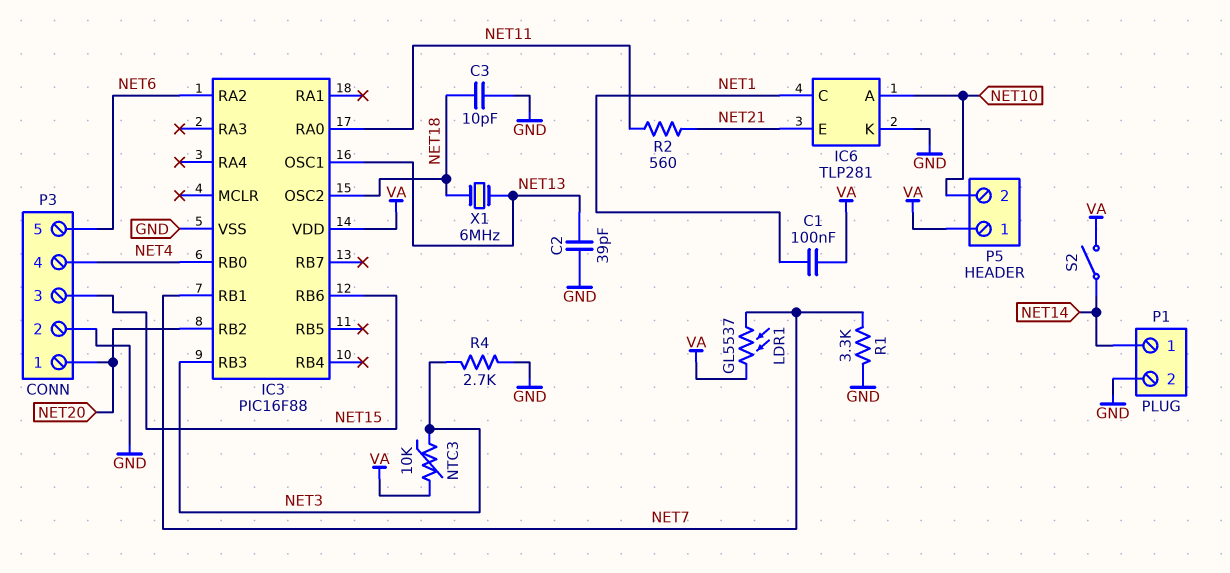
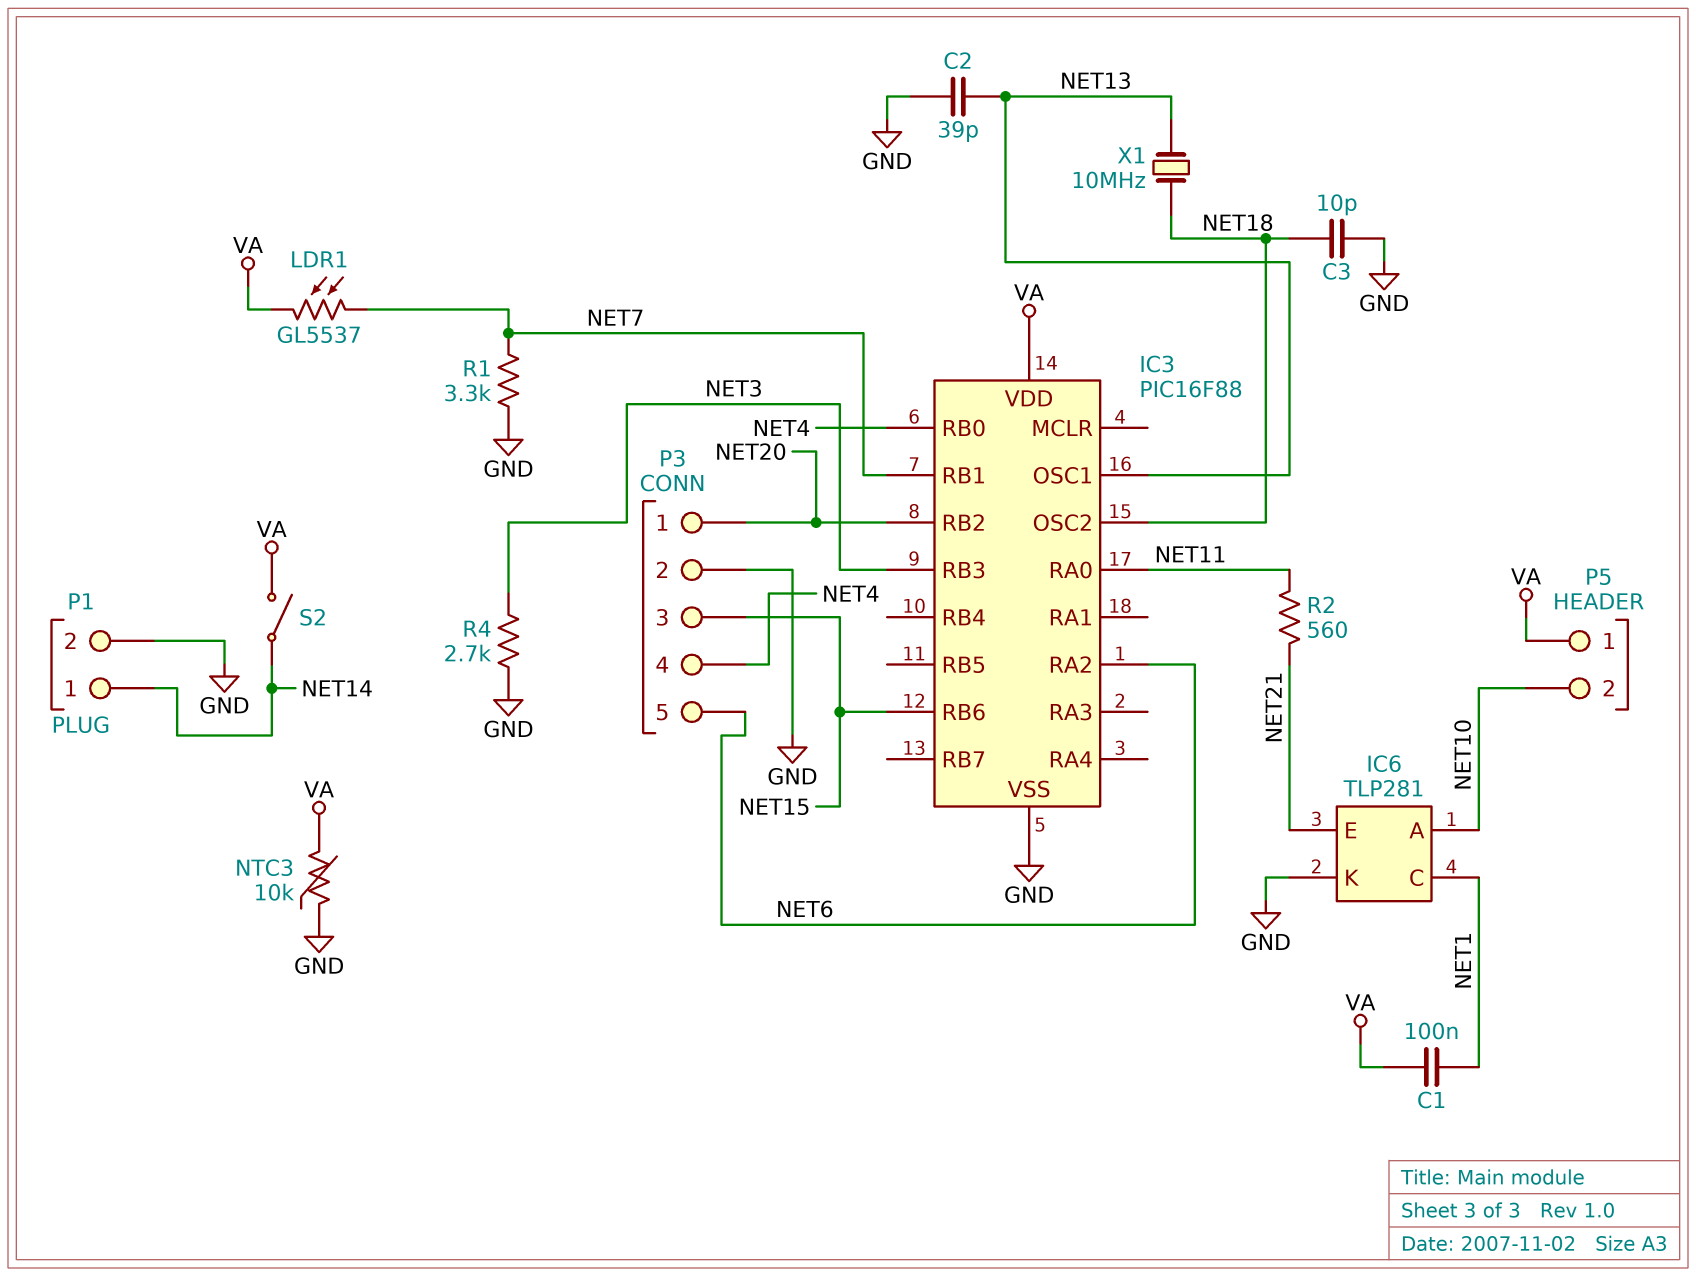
NTC3: 10k (NET3, VA) -> 10k (GND, VA)
X1: 6MHz (NET13, NET18) -> 10MHz (NET13, NET18)

